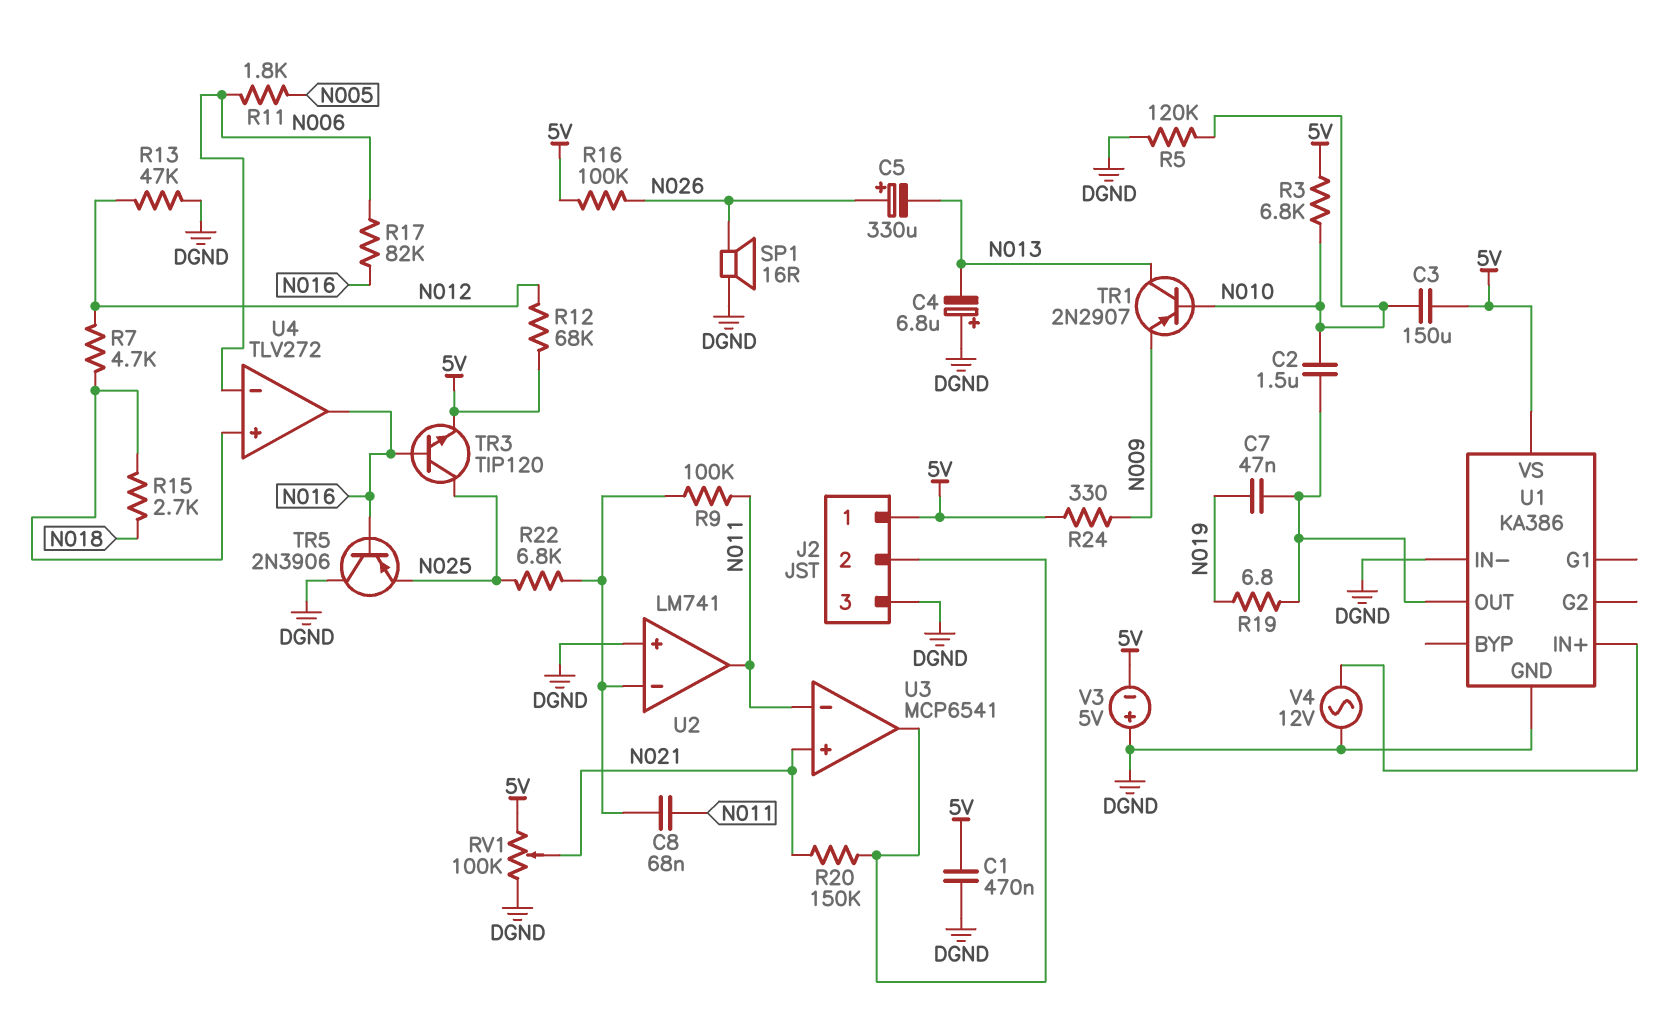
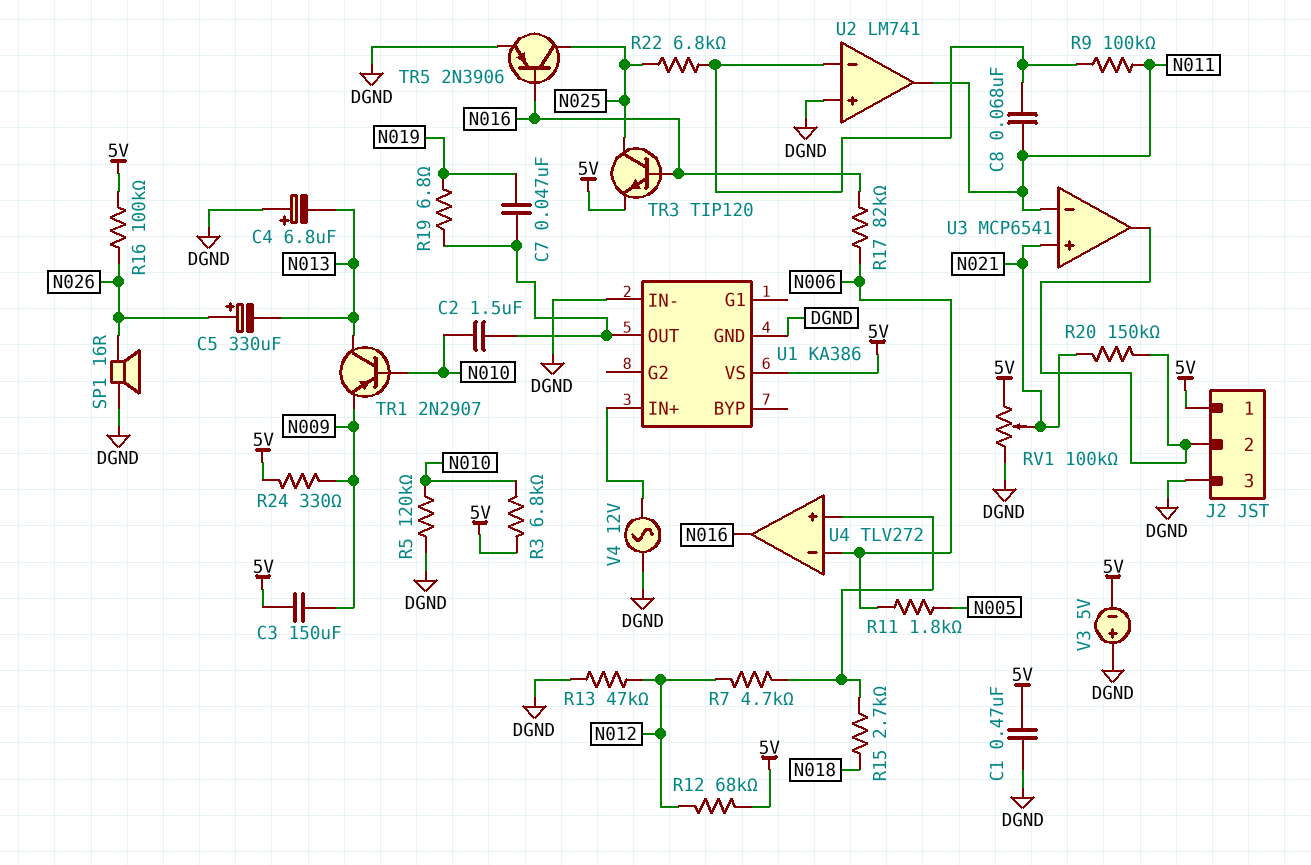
C3: 150uF (5V, N010) -> 150uF (5V, N009)
TR5: PNP 2N3906 (B N016, C DGND, E N025) -> PNP 2N3906 (B N016, C N025, E DGND)

